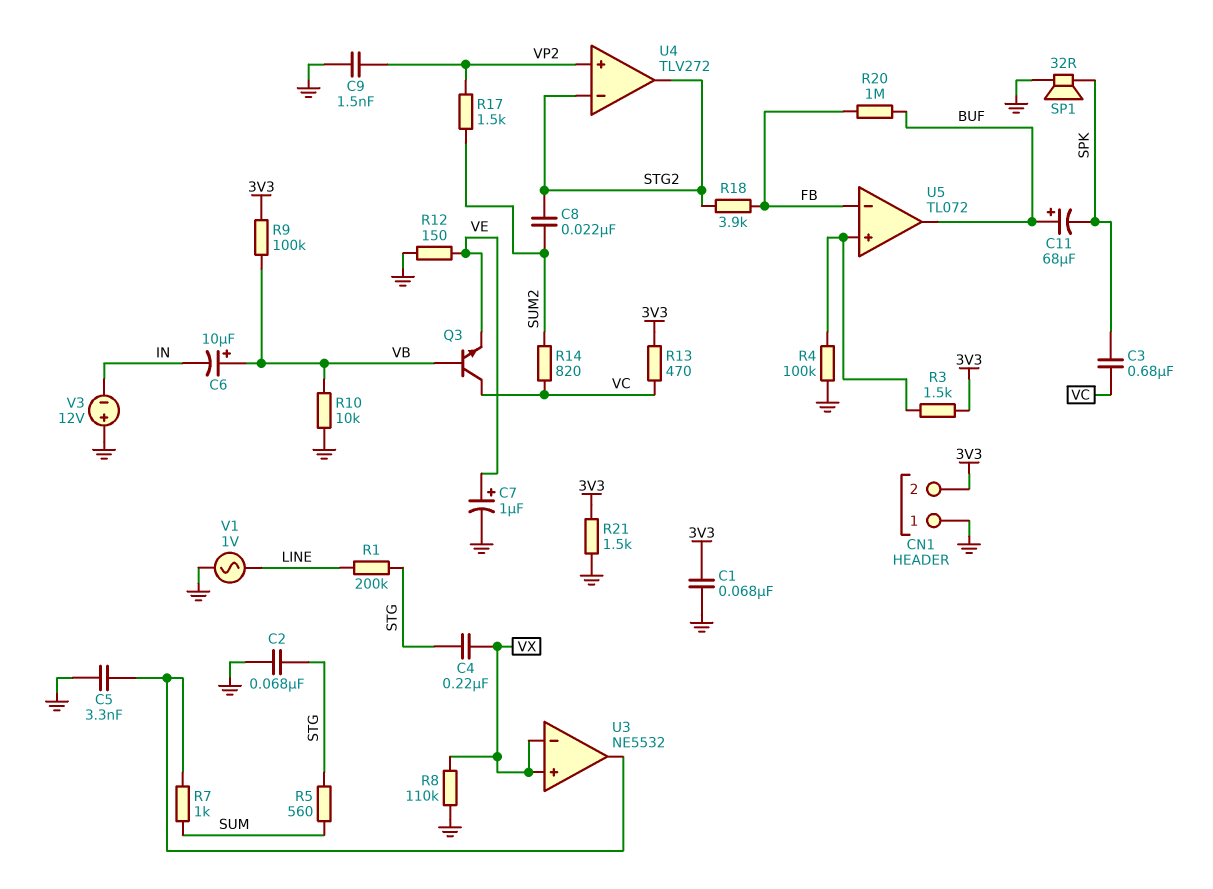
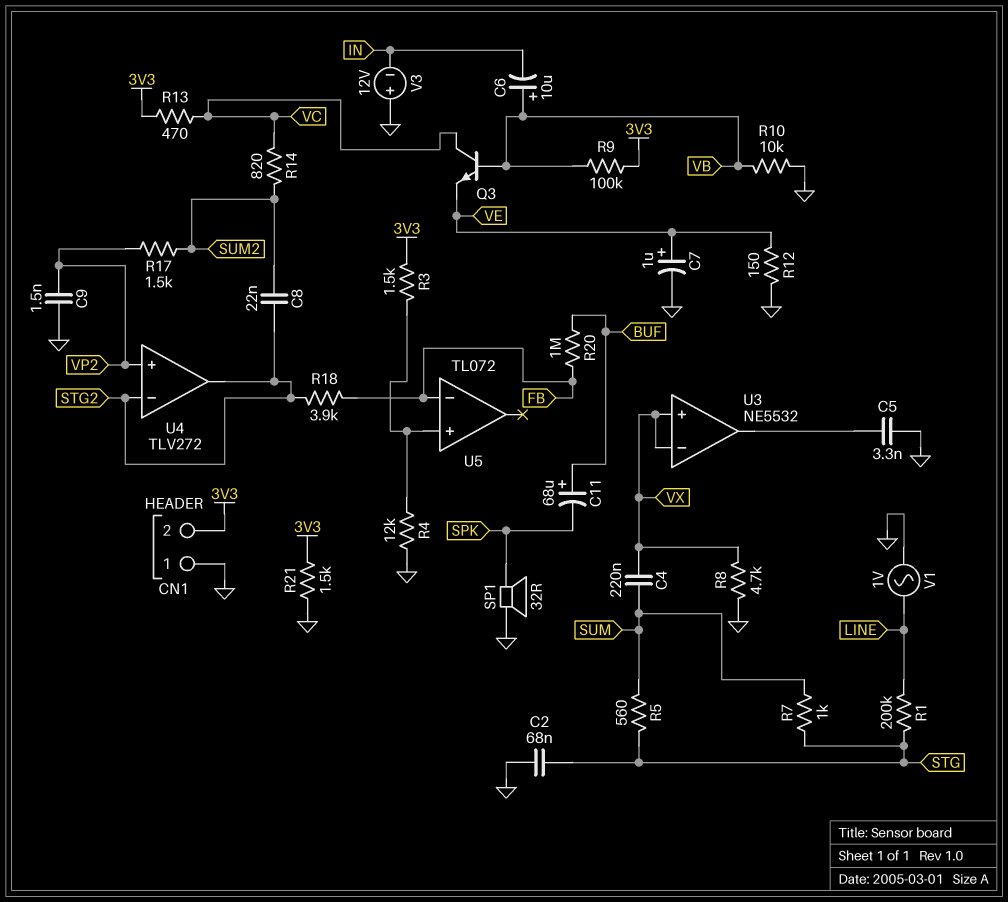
C1: 68nF (3V3, GND) -> none
C3: 680nF (SPK, VC) -> none
C4: 220nF (STG, VX) -> 220nF (SUM, VX)
R4: 100k (GND, U5/in+) -> 12k (GND, U5/in+)
R7: 1k (SUM, U3/out) -> 1k (STG, SUM)
R8: 110k (GND, VX) -> 4.7k (GND, VX)
U5 pin out: BUF -> none

